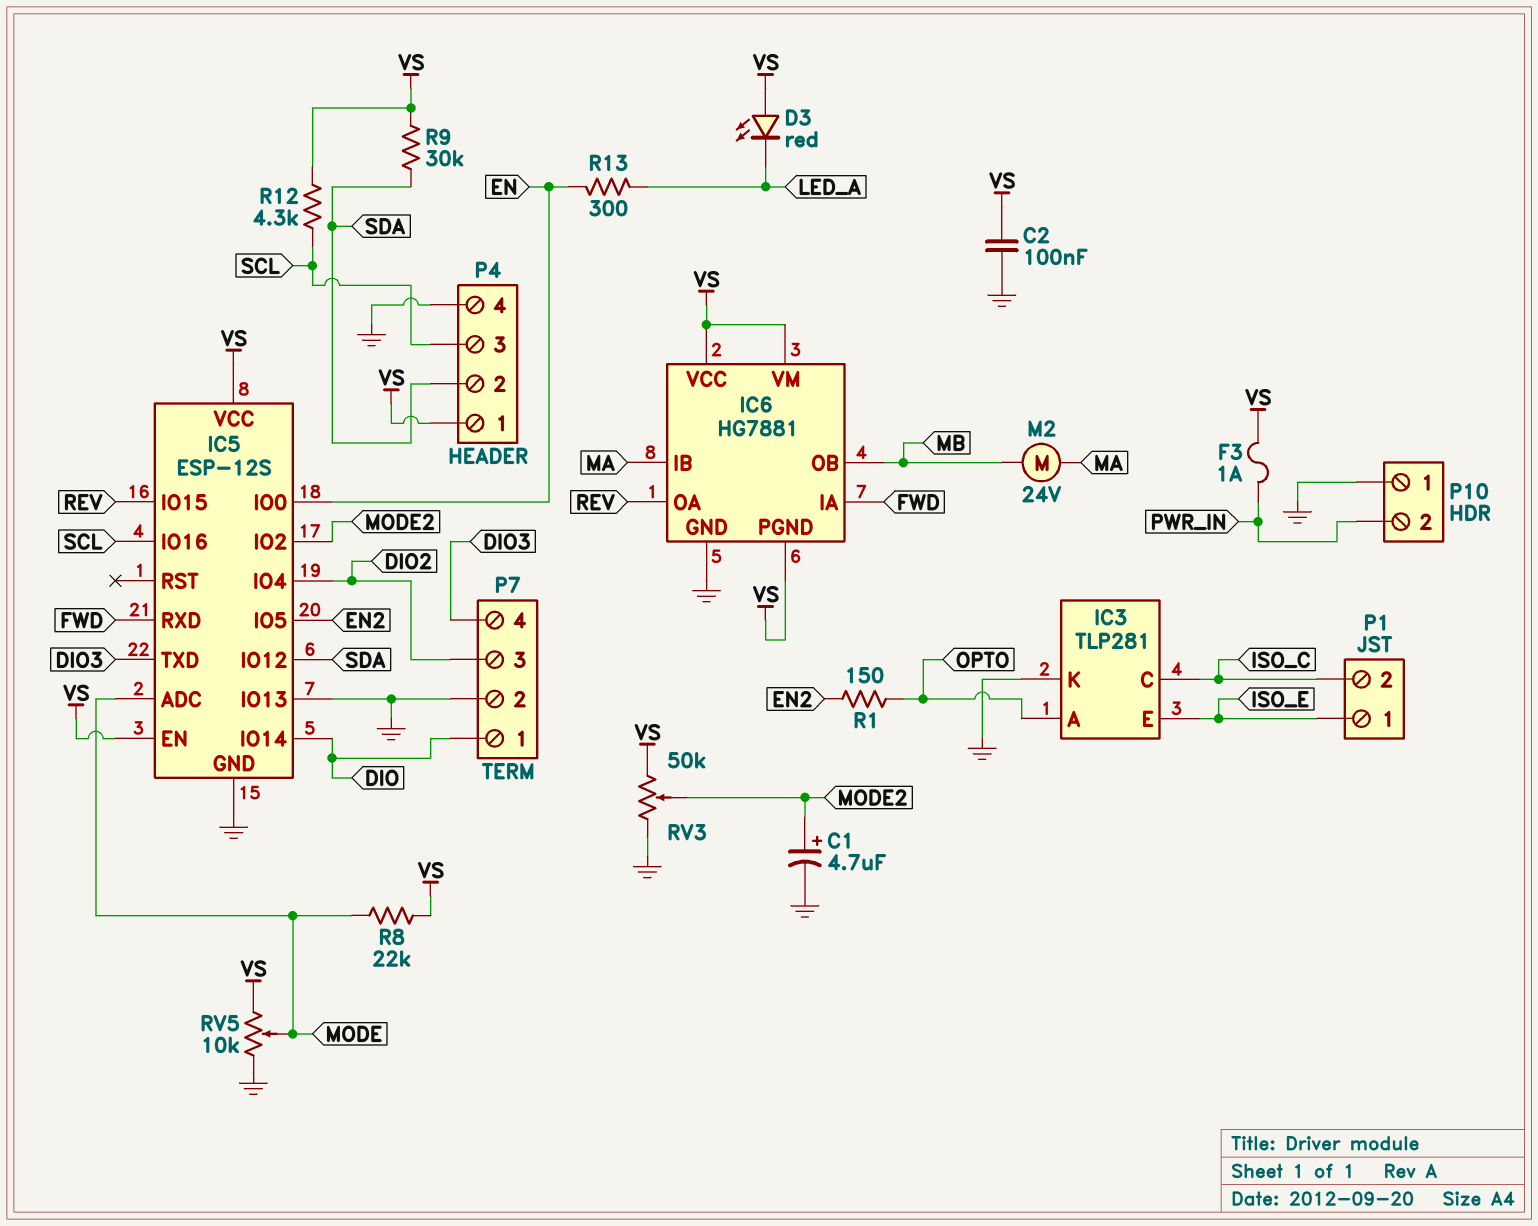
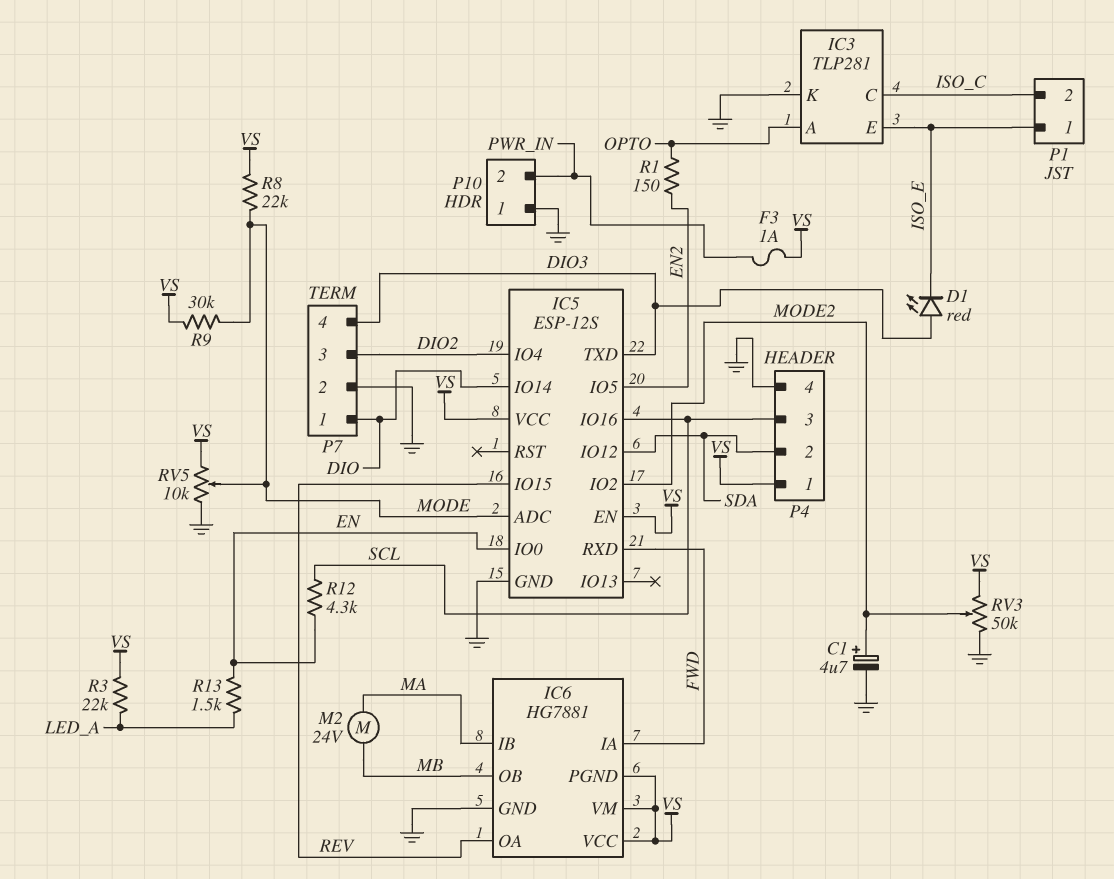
C2: 100nF (GND, VS) -> none
D1: none -> LED red (A DIO3, K ISO_E)
D3: LED red (A VS, K LED_A) -> none
IC5 pin IO13: GND -> none
R3: none -> 22k (LED_A, VS)
R9: 30k (SDA, VS) -> 30k (MODE, VS)
R12: 4.3k (SCL, VS) -> 4.3k (EN, SCL)
R13: 300 (EN, LED_A) -> 1.5k (EN, LED_A)

